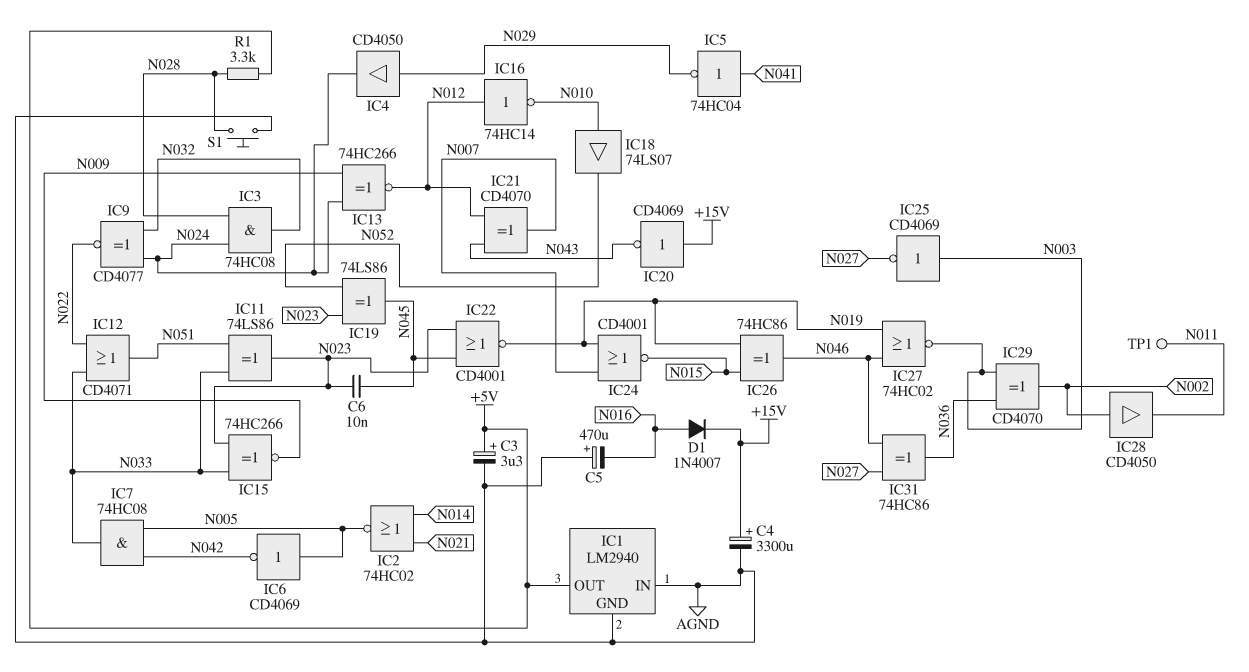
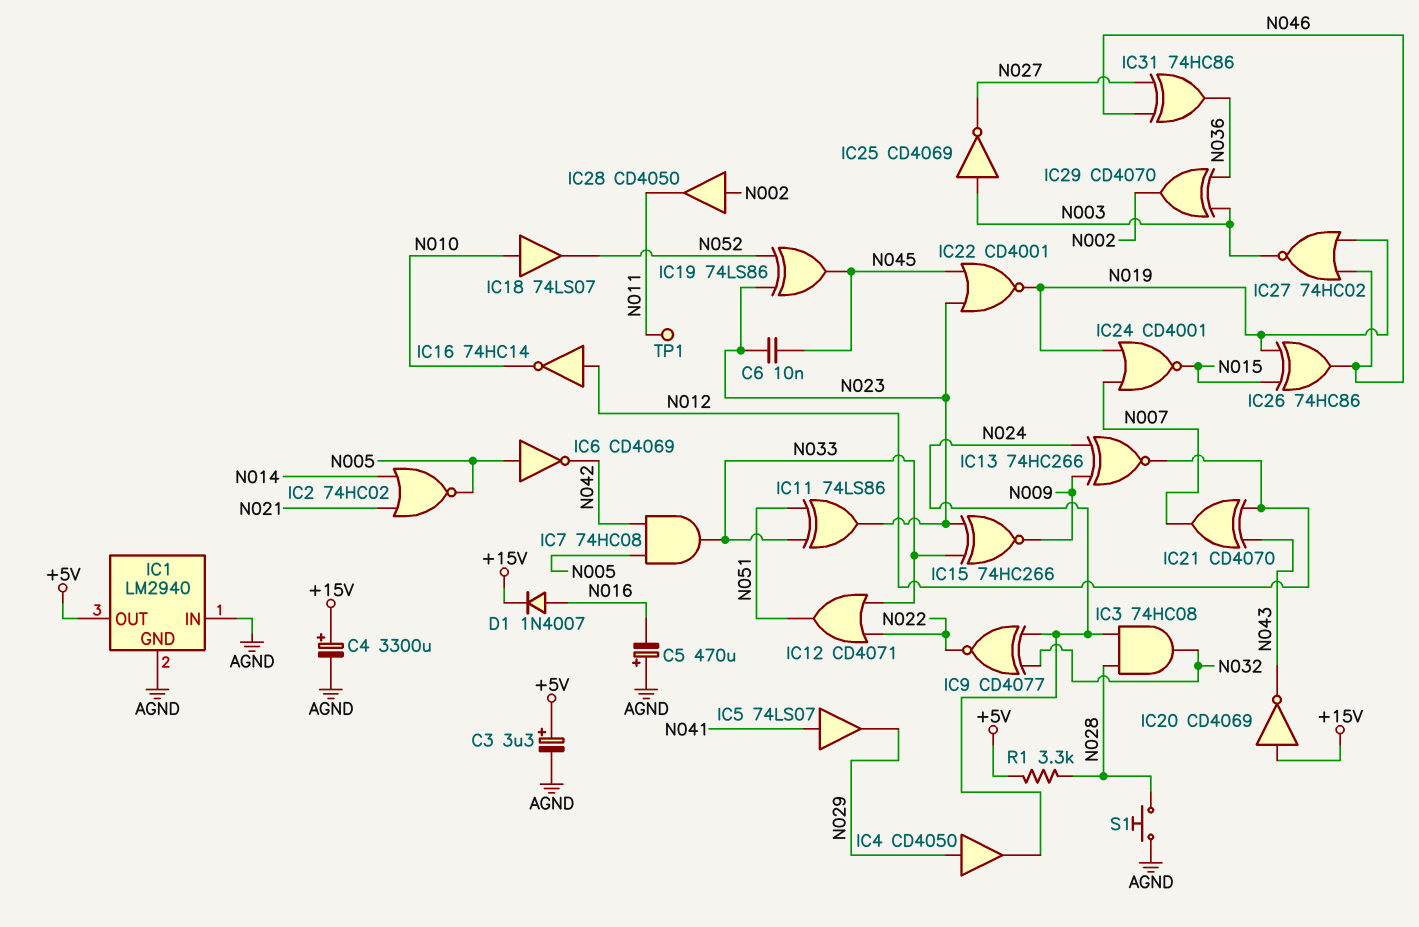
IC5: NOT 74HC04 (in N041, out N029) -> buffer 74LS07 (in N041, out N029)

